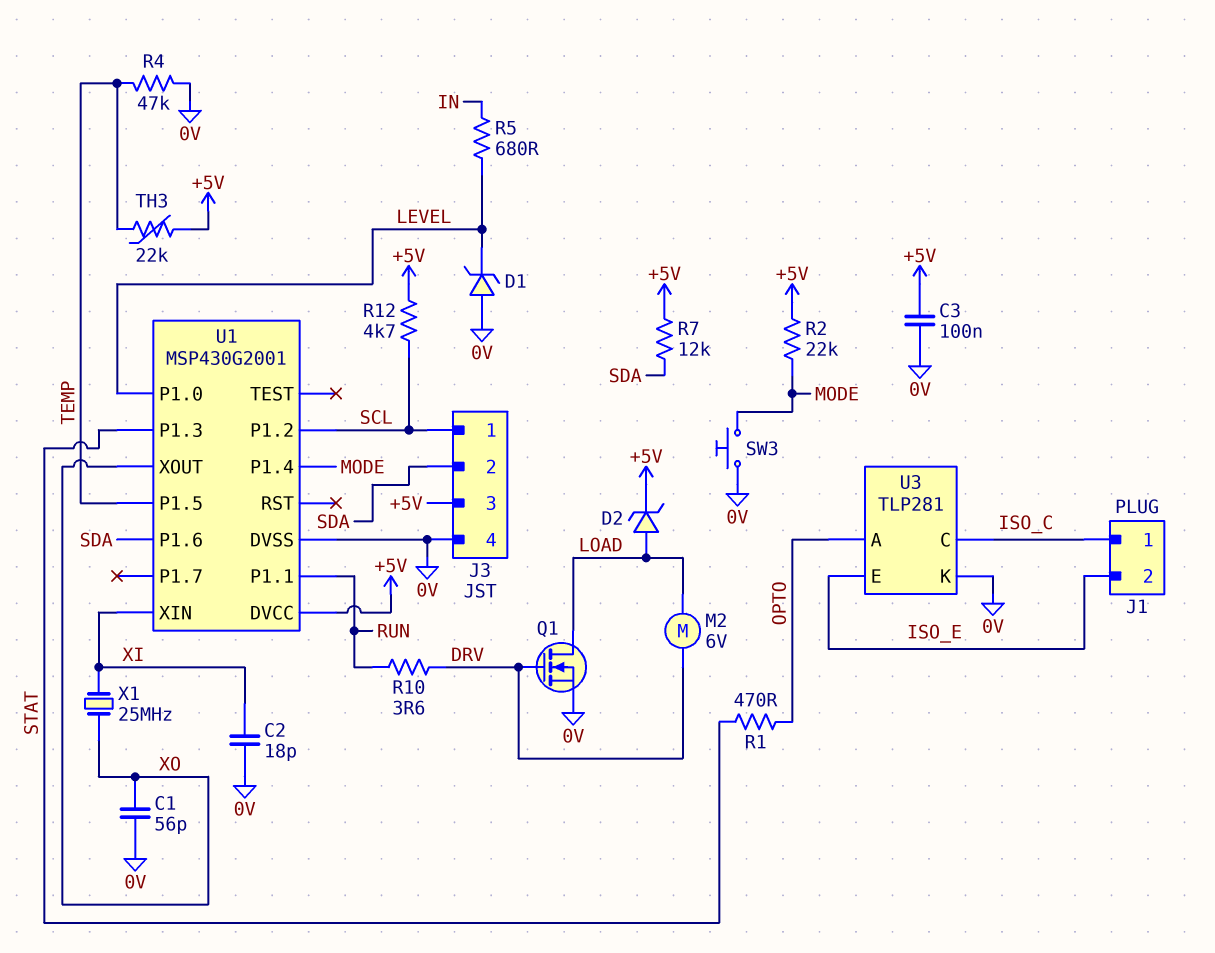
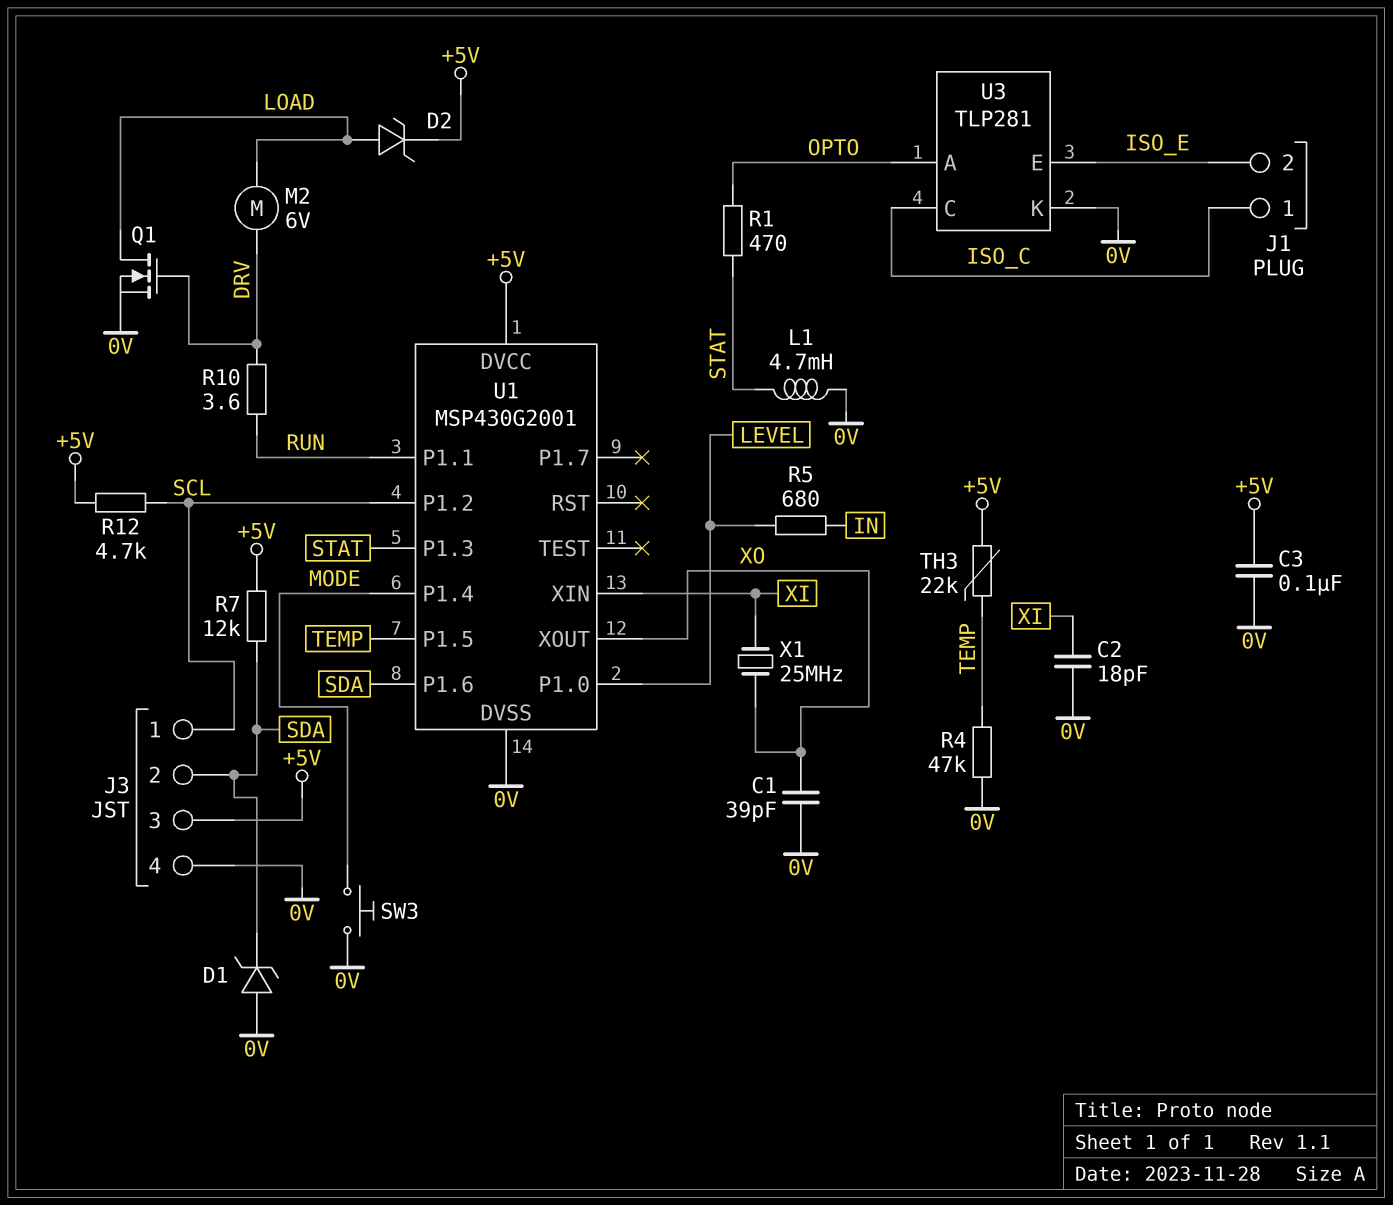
C1: 56pF (0V, XO) -> 39pF (0V, XO)
D1: zener (A 0V, K LEVEL) -> zener (A 0V, K SDA)
L1: none -> 4.7mH (0V, STAT)
R2: 22k (+5V, MODE) -> none

